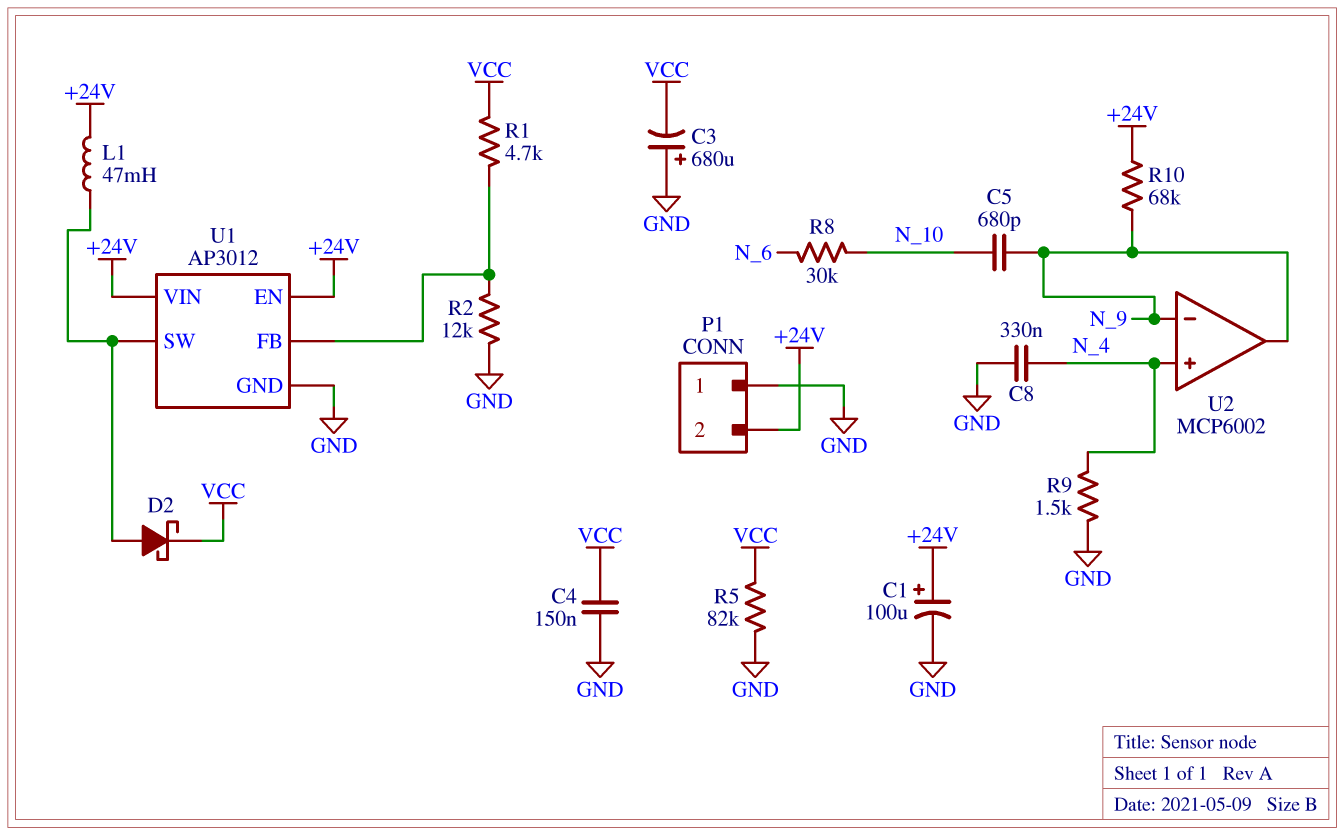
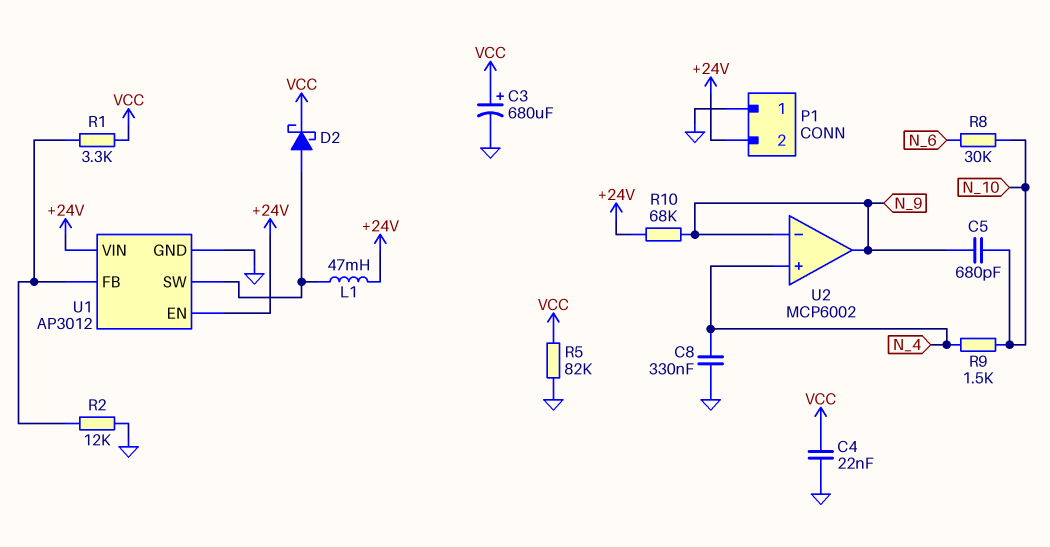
C1: 100uF (plus +24V, minus GND) -> none
C3: 680uF (plus GND, minus VCC) -> 680uF (plus VCC, minus GND)
C4: 150nF (GND, VCC) -> 22nF (GND, VCC)
R1: 4.7k (U1/FB, VCC) -> 3.3k (U1/FB, VCC)
R9: 1.5k (GND, N_4) -> 1.5k (N_4, N_10)

